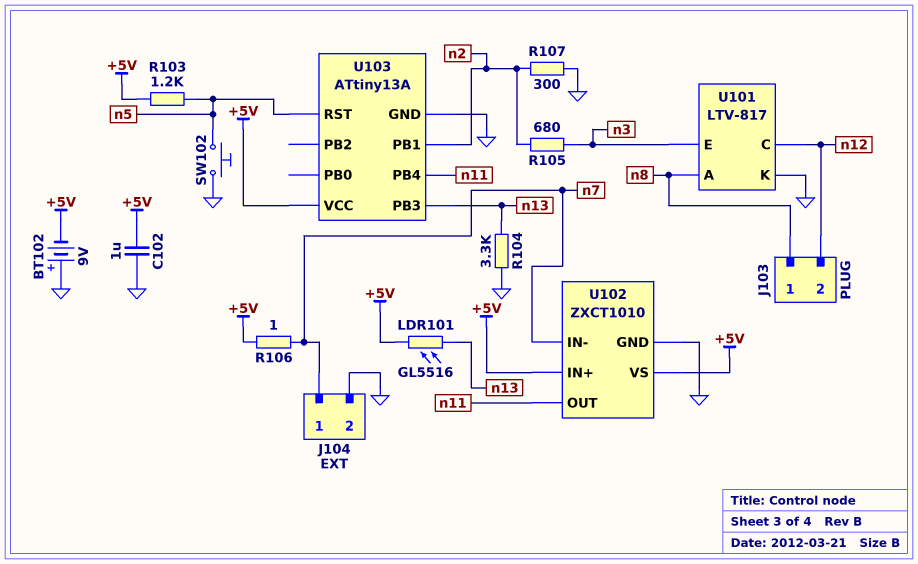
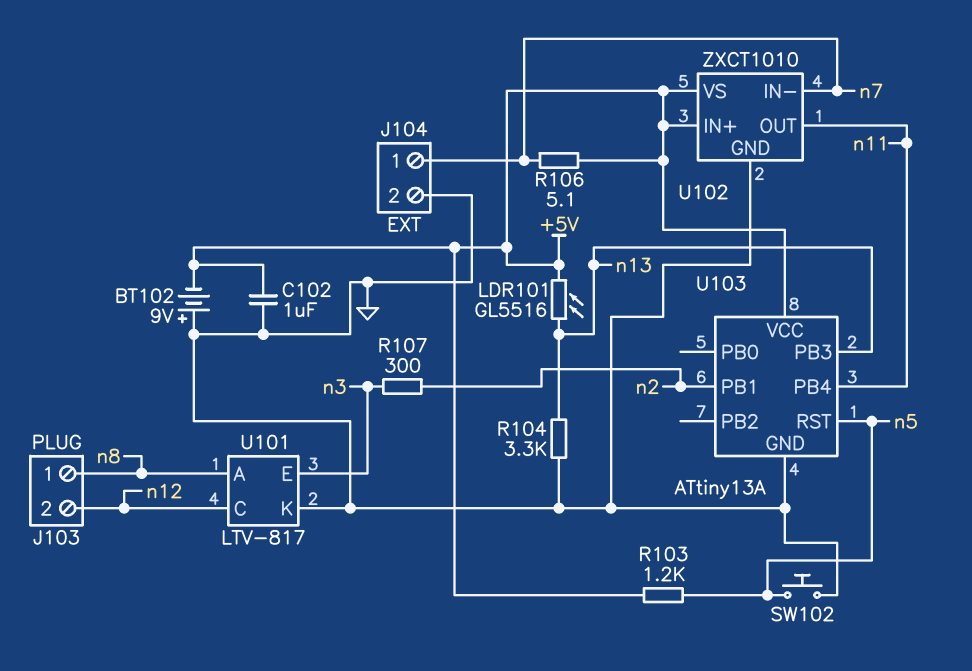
R105: 680 (n2, n3) -> none
R106: 1 (+5V, n7) -> 5.1 (+5V, n7)
R107: 300 (GND, n2) -> 300 (n2, n3)

